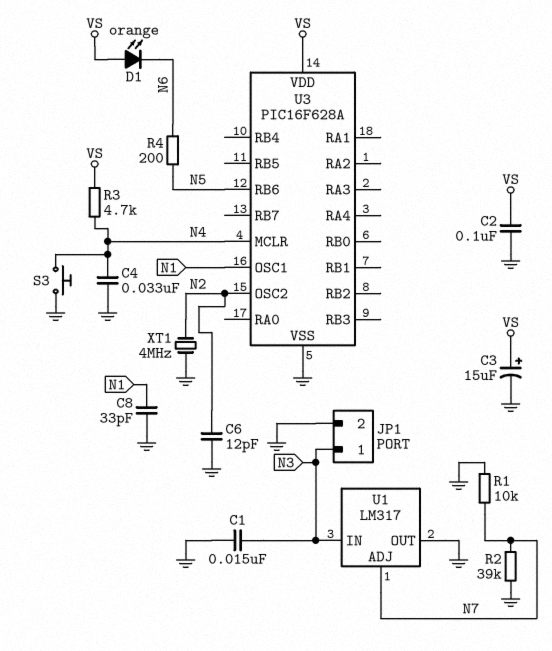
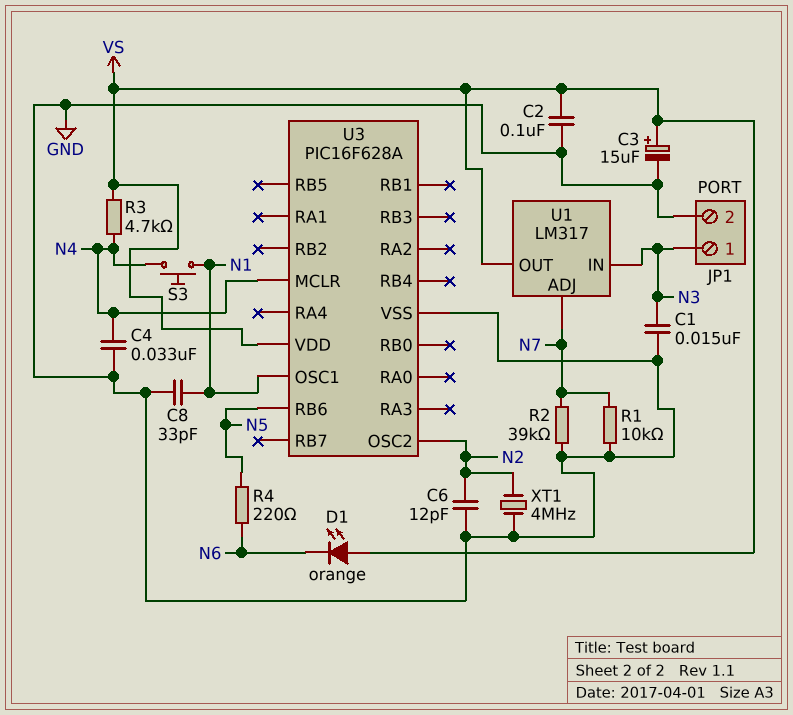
R4: 200 (N5, N6) -> 220 (N5, N6)
S3: button (GND, N4) -> button (N1, N4)
U1 pin OUT: GND -> VS

